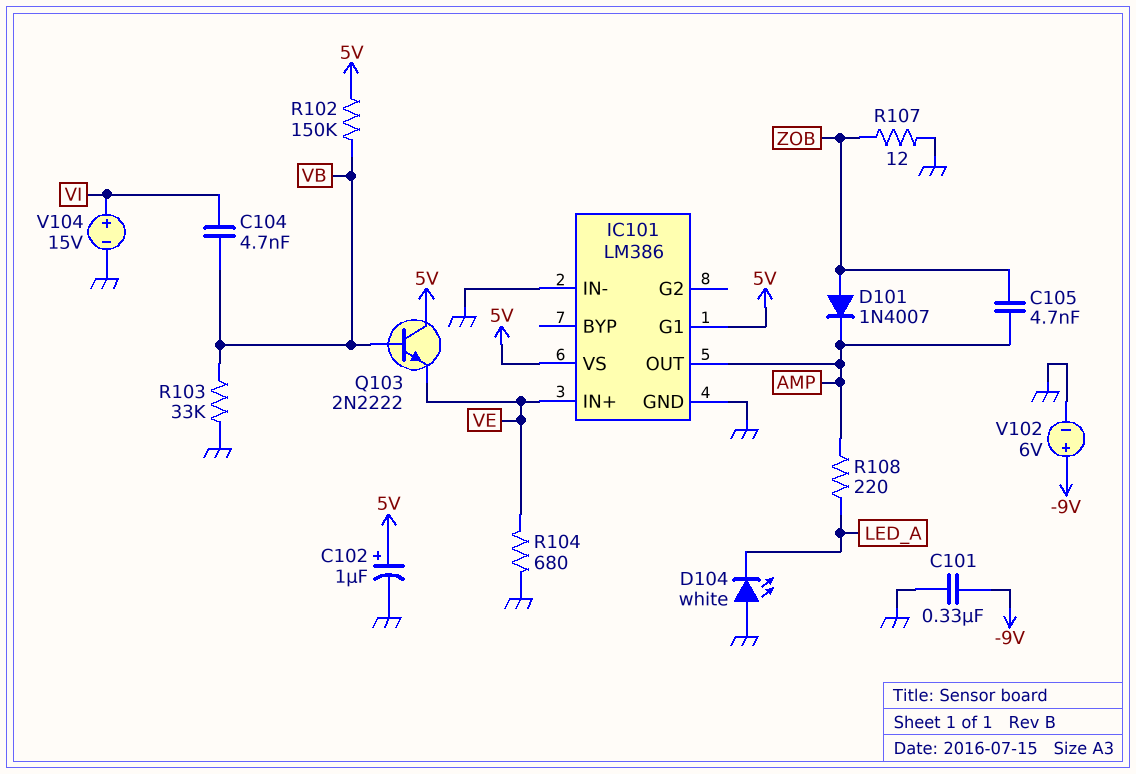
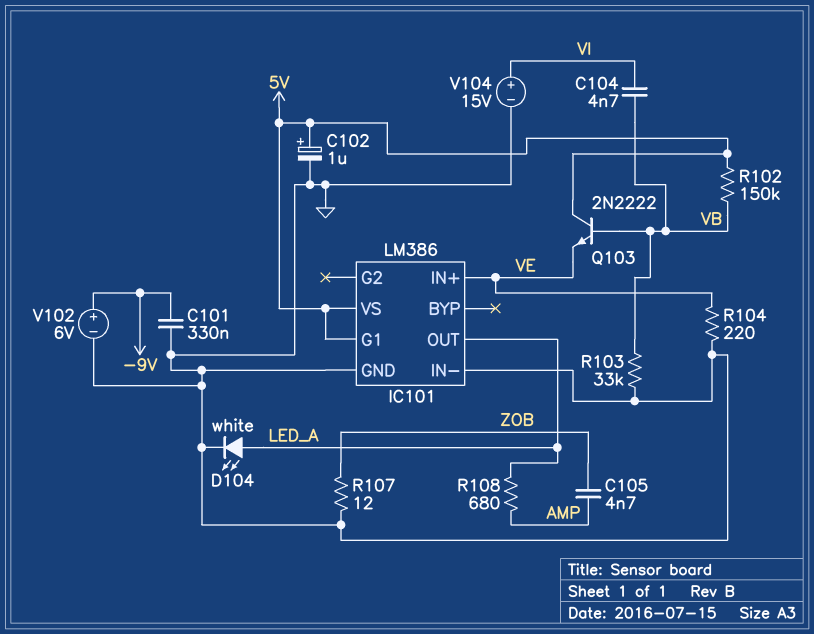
D101: diode 1N4007 (A ZOB, K AMP) -> none
D104: LED white (A GND, K LED_A) -> LED white (A LED_A, K GND)
IC101 pin OUT: AMP -> LED_A
R104: 680 (GND, VE) -> 220 (GND, VE)
R108: 220 (AMP, LED_A) -> 680 (AMP, LED_A)

